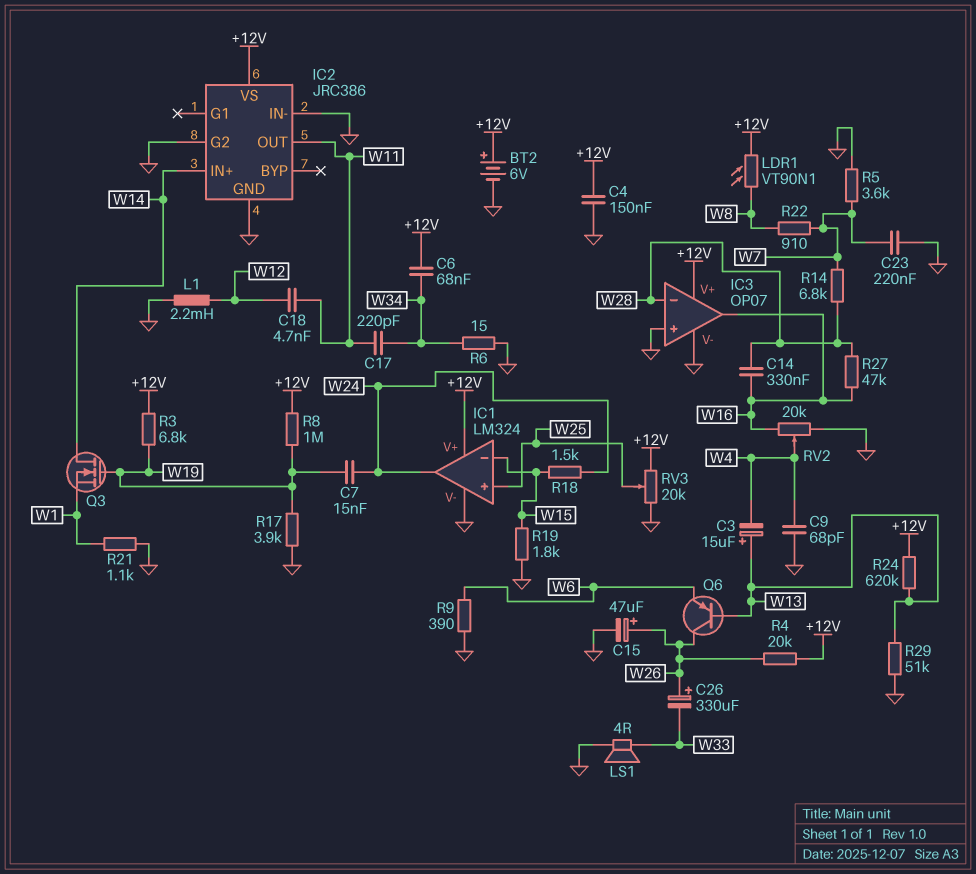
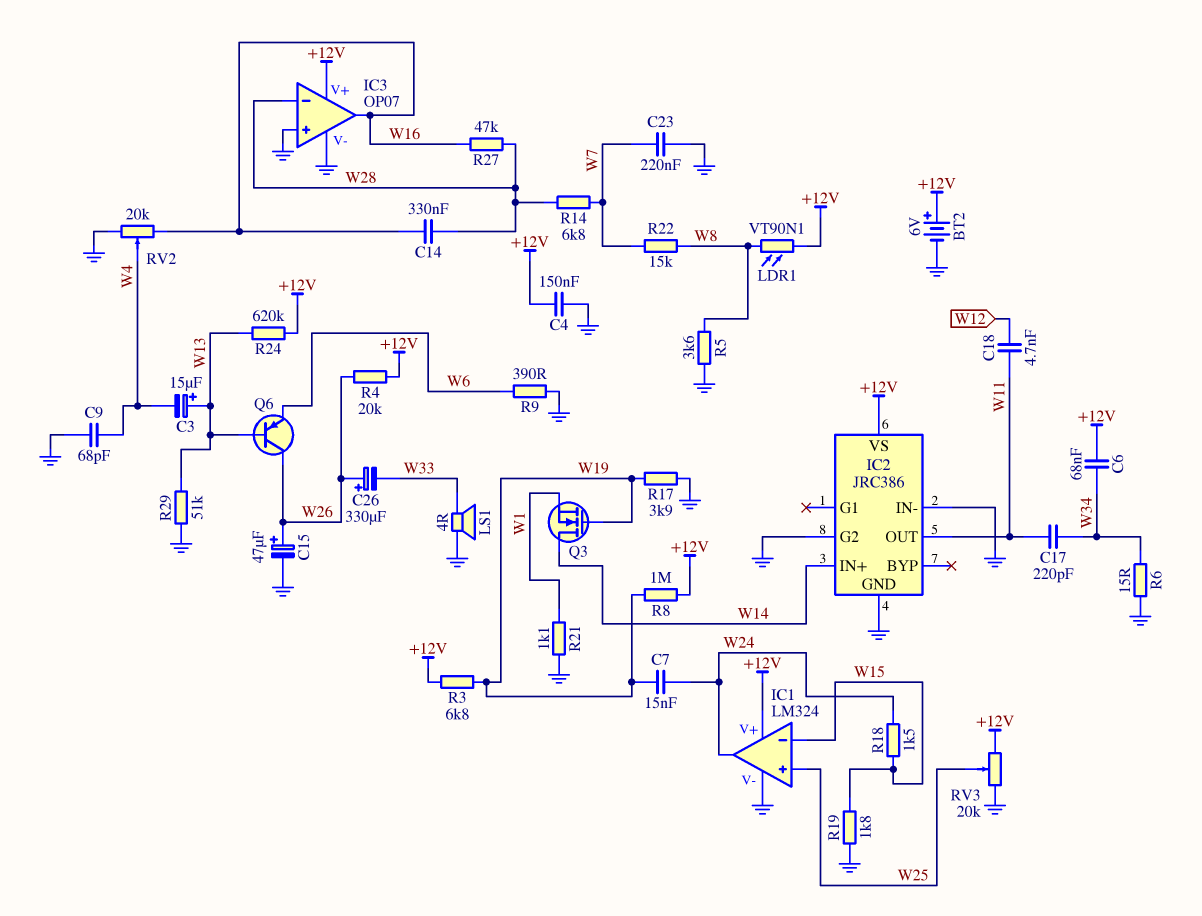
L1: 2.2mH (GND, W12) -> none
R5: 3.6k (GND, W7) -> 3.6k (GND, W8)
R22: 910 (W7, W8) -> 15k (W7, W8)

